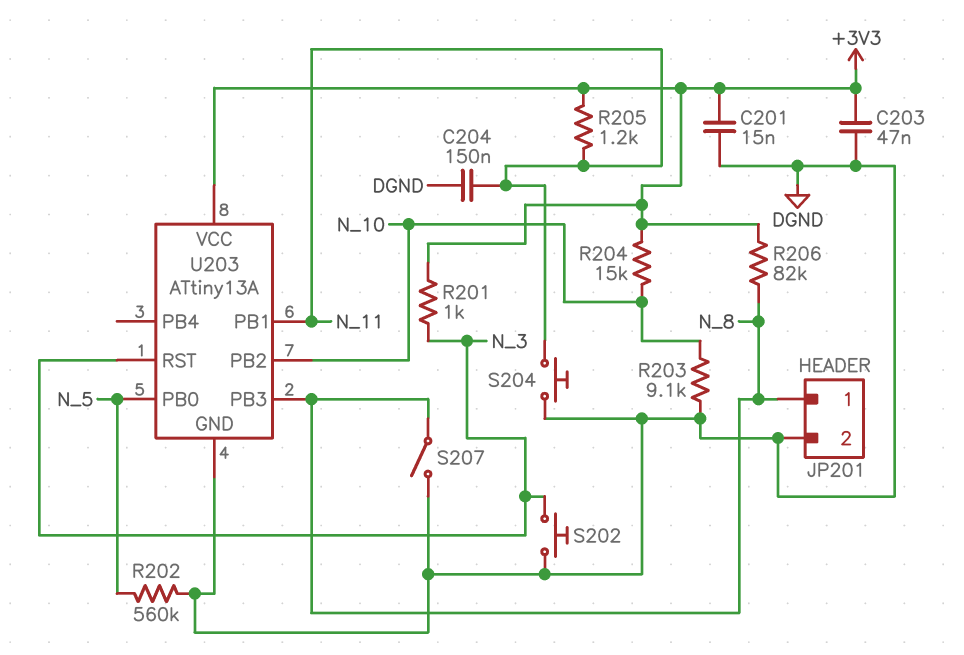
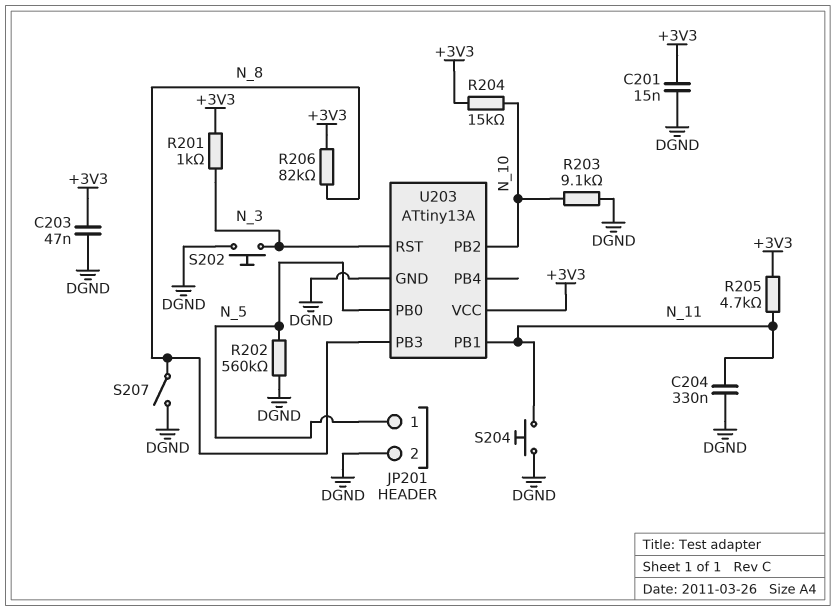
C204: 150nF (DGND, N_11) -> 330nF (DGND, N_11)
JP201 pin 1: N_8 -> N_5
R205: 1.2k (+3V3, N_11) -> 4.7k (+3V3, N_11)

